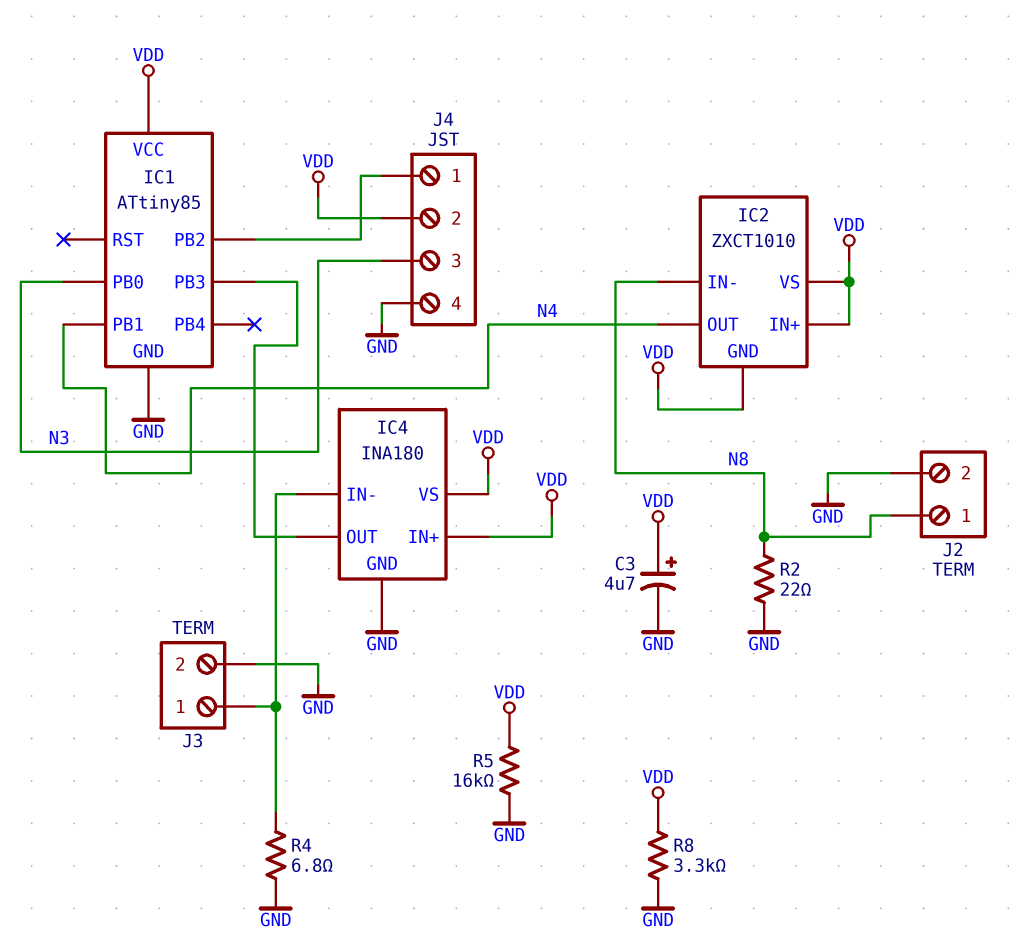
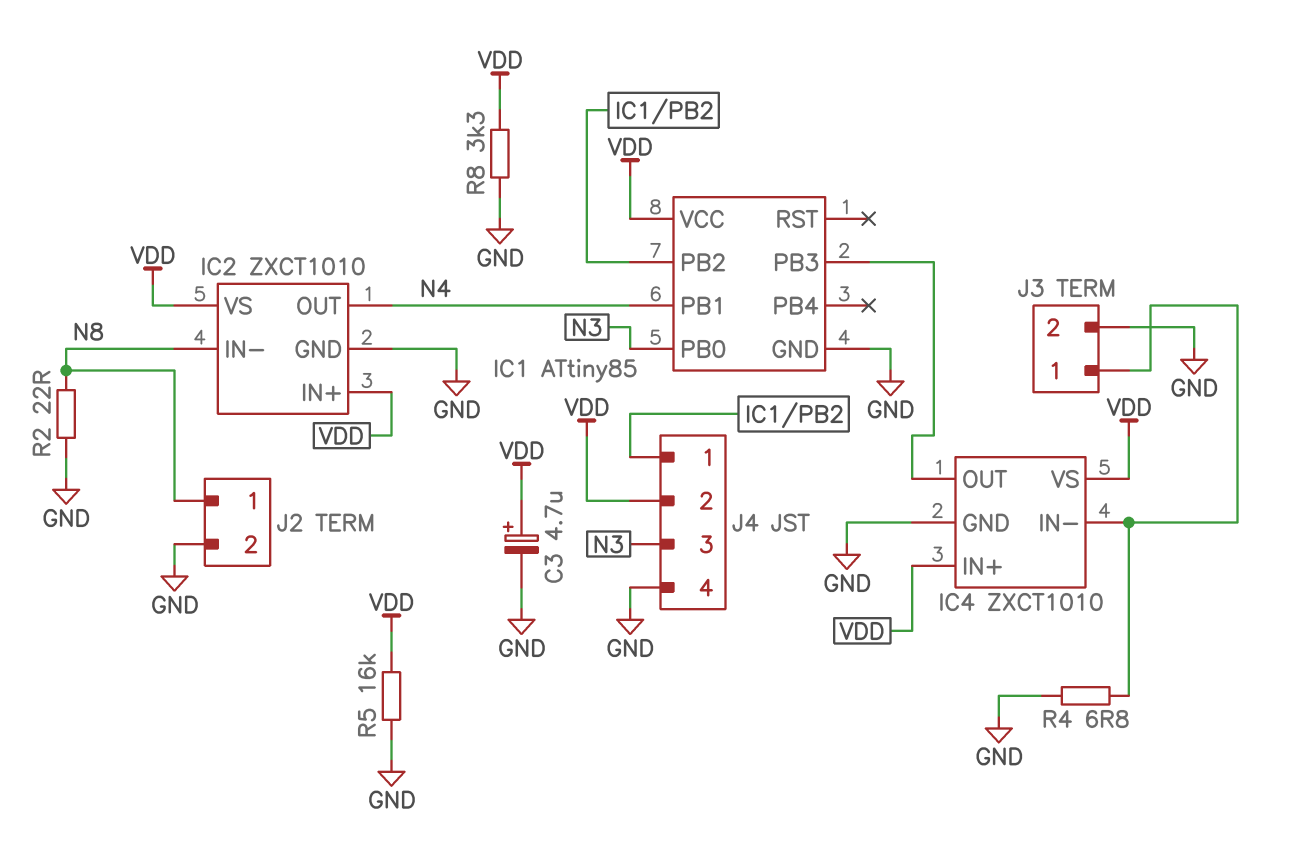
IC2 pin GND: VDD -> GND
IC4: INA180 -> ZXCT1010

